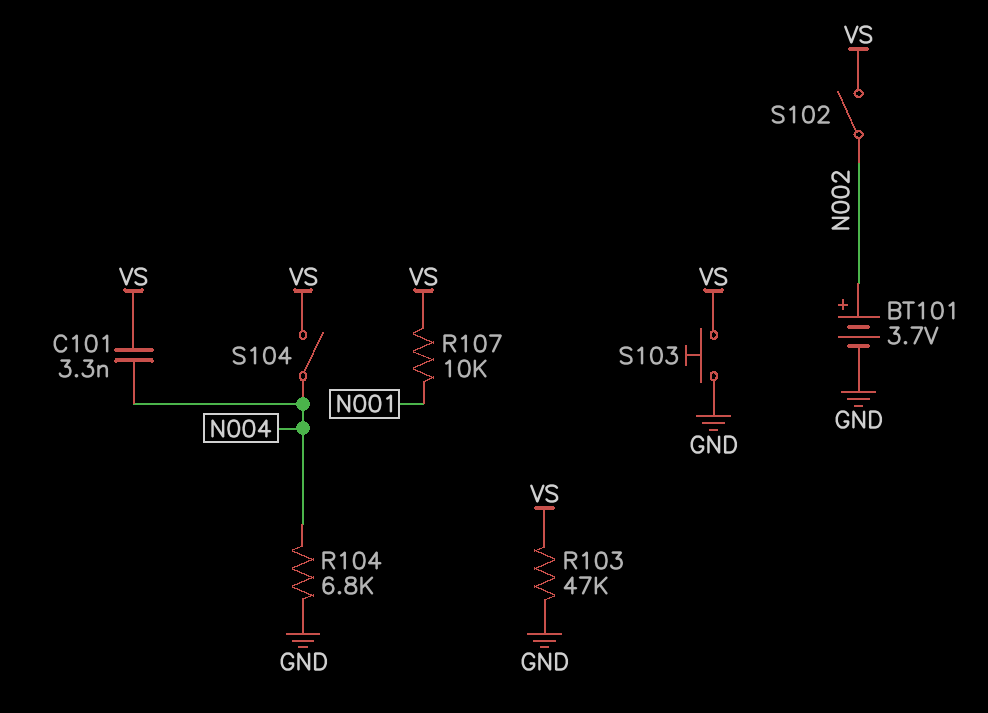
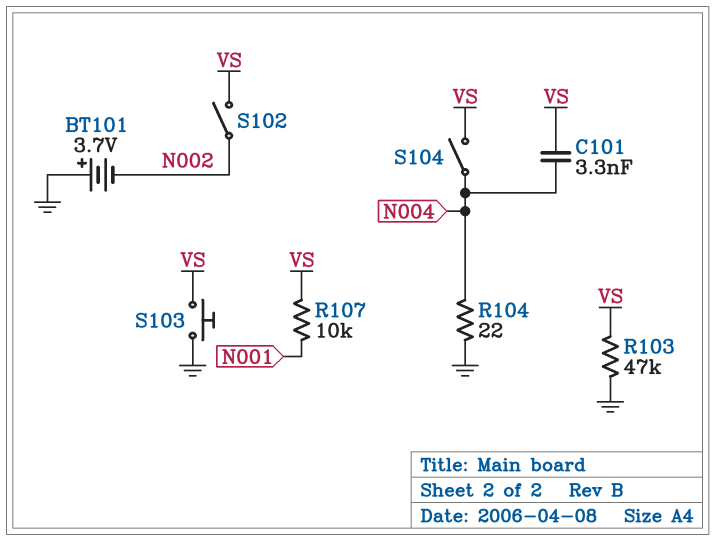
BT101: 3.7V (plus N002, minus GND) -> 3.7V (plus GND, minus N002)
R104: 6.8k (GND, N004) -> 22 (GND, N004)

